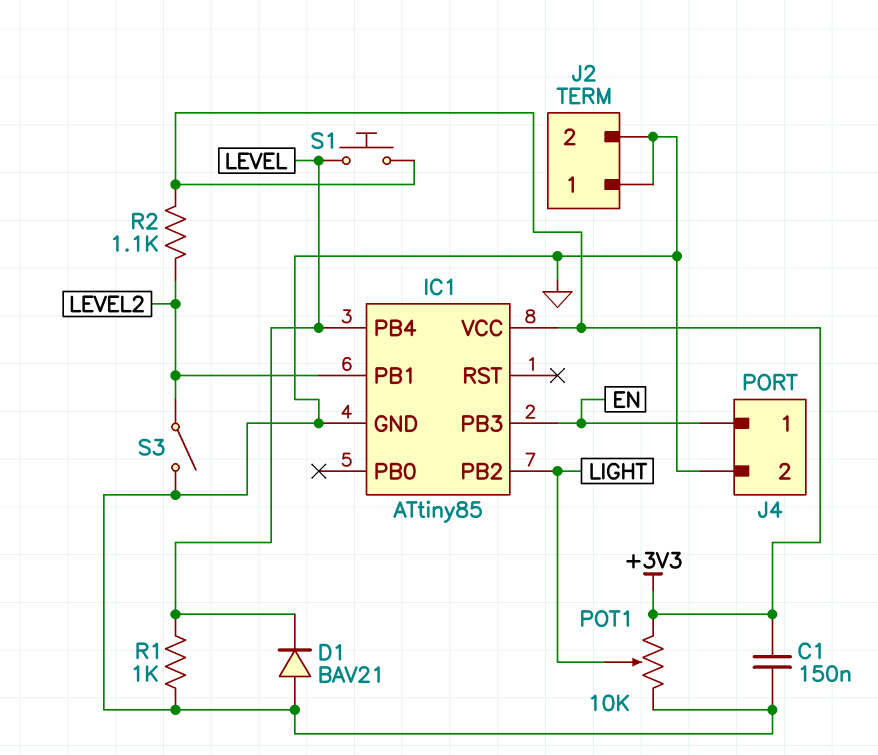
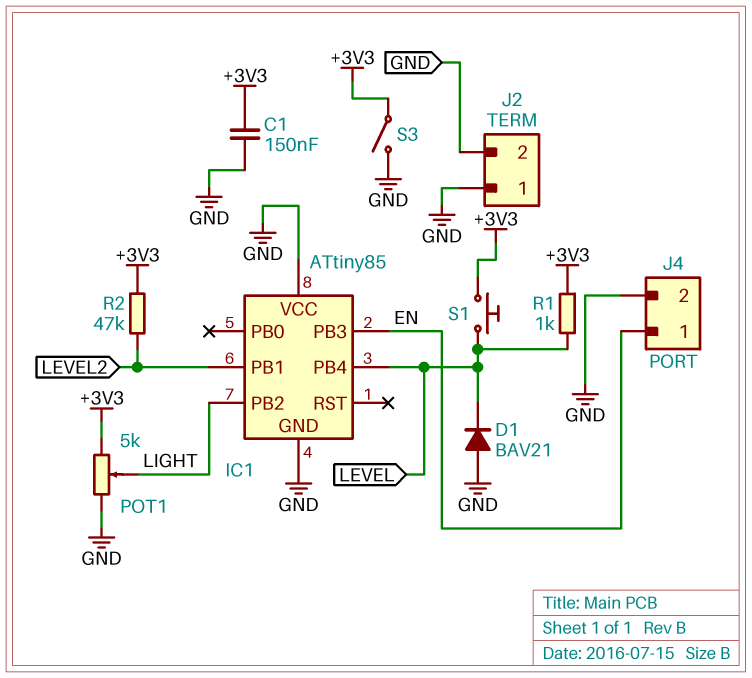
IC1 pin VCC: +3V3 -> GND
POT1: 10k (+3V3, GND, wiper LIGHT) -> 5k (+3V3, GND, wiper LIGHT)
R1: 1k (GND, LEVEL) -> 1k (+3V3, LEVEL)
R2: 1.1k (+3V3, LEVEL2) -> 47k (+3V3, LEVEL2)
S3: switch (GND, LEVEL2) -> switch (+3V3, GND)

